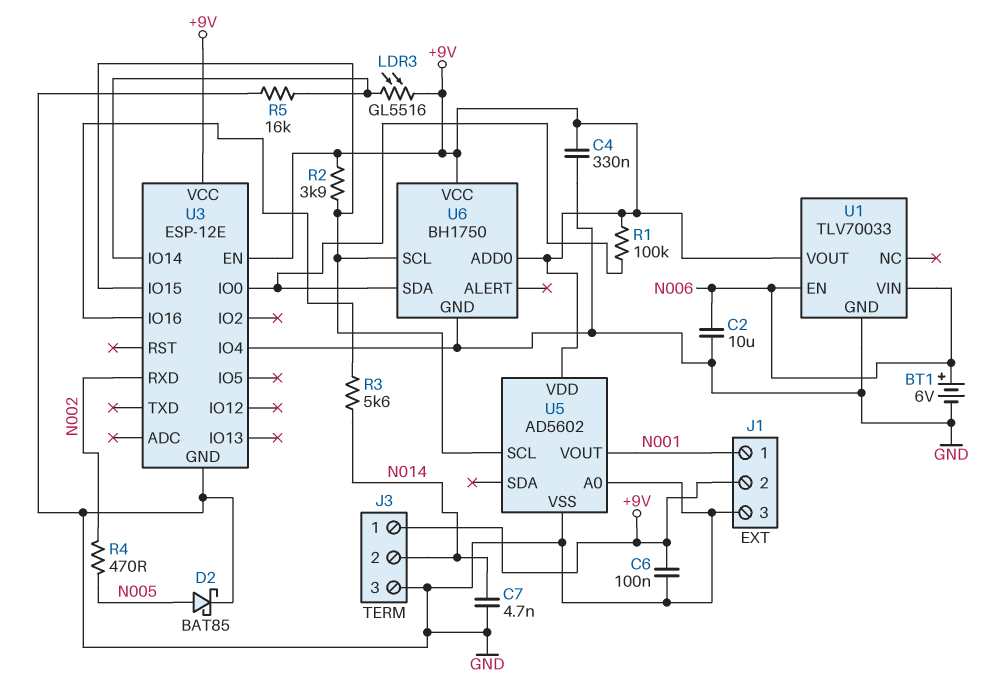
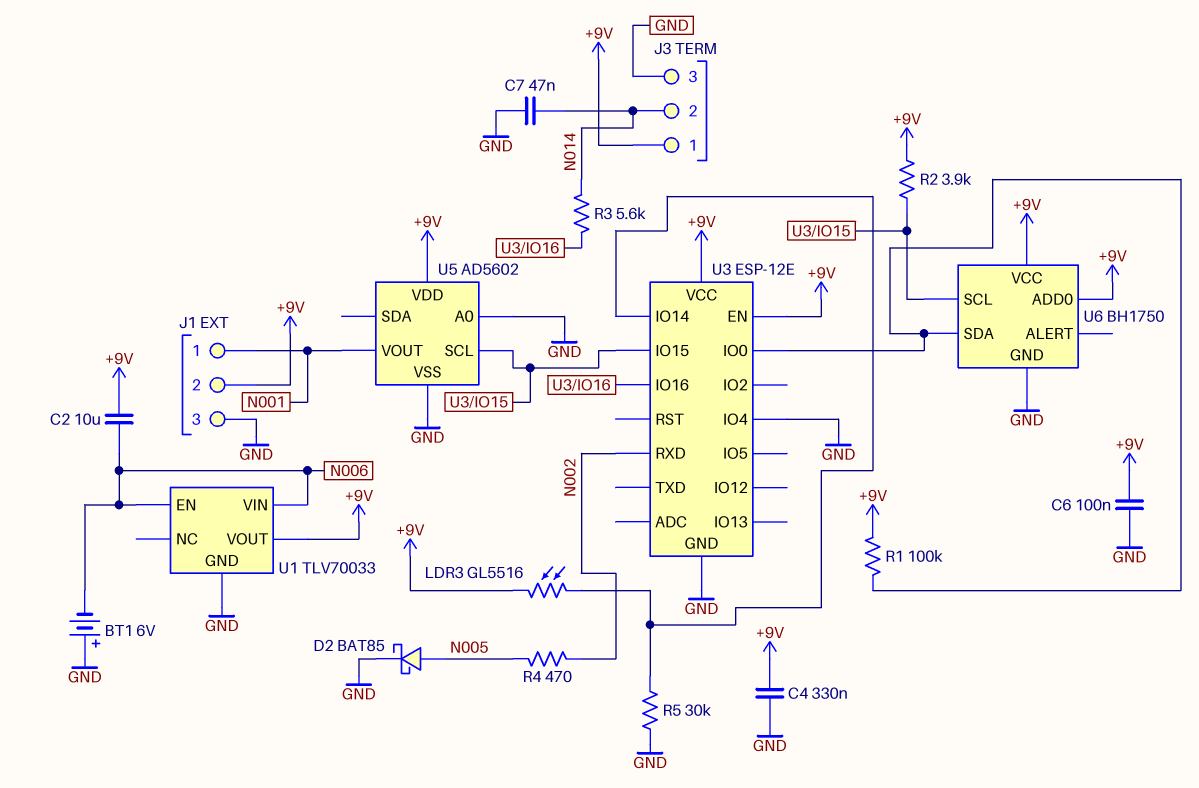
BT1: 6V (plus N006, minus GND) -> 6V (plus GND, minus N006)
C2: 10uF (GND, N006) -> 10uF (+9V, N006)
C7: 4.7nF (GND, N014) -> 47nF (GND, N014)
R5: 16k (GND, U3/IO14) -> 30k (GND, U3/IO14)

